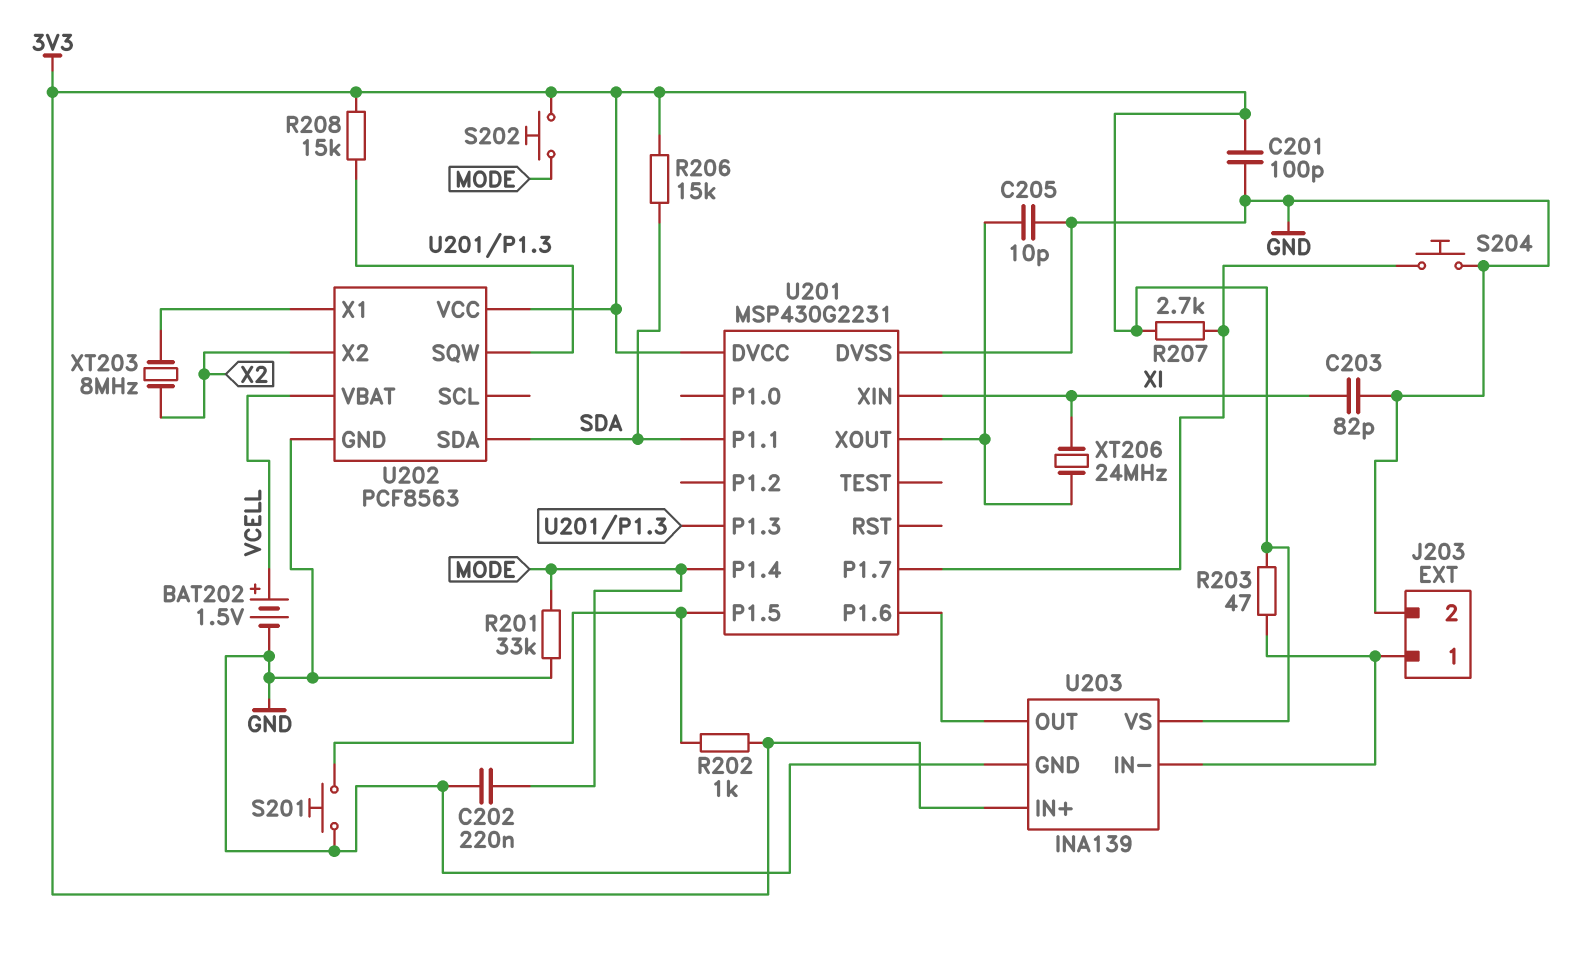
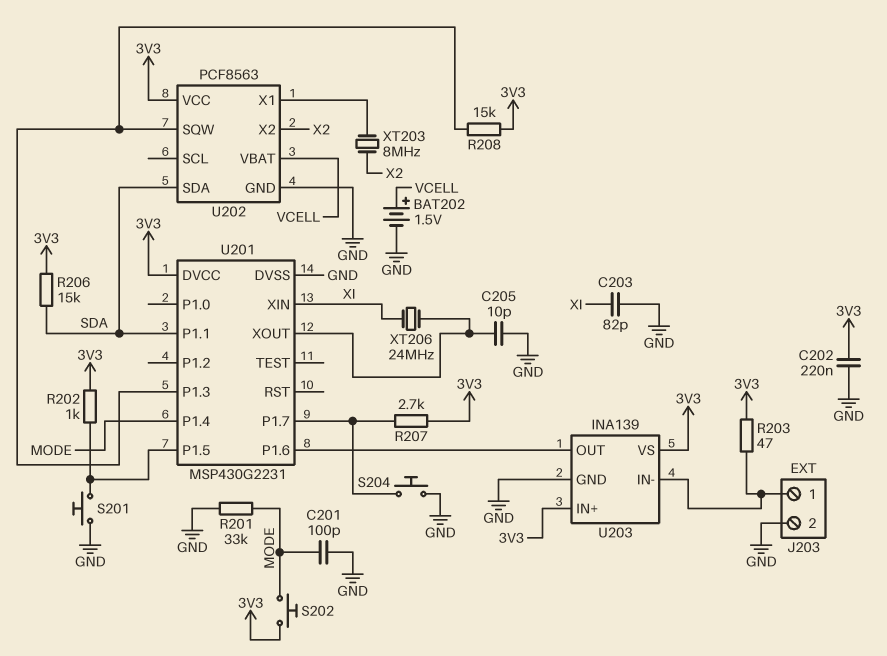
C201: 100pF (3V3, GND) -> 100pF (GND, MODE)
C202: 220nF (GND, MODE) -> 220nF (3V3, GND)

